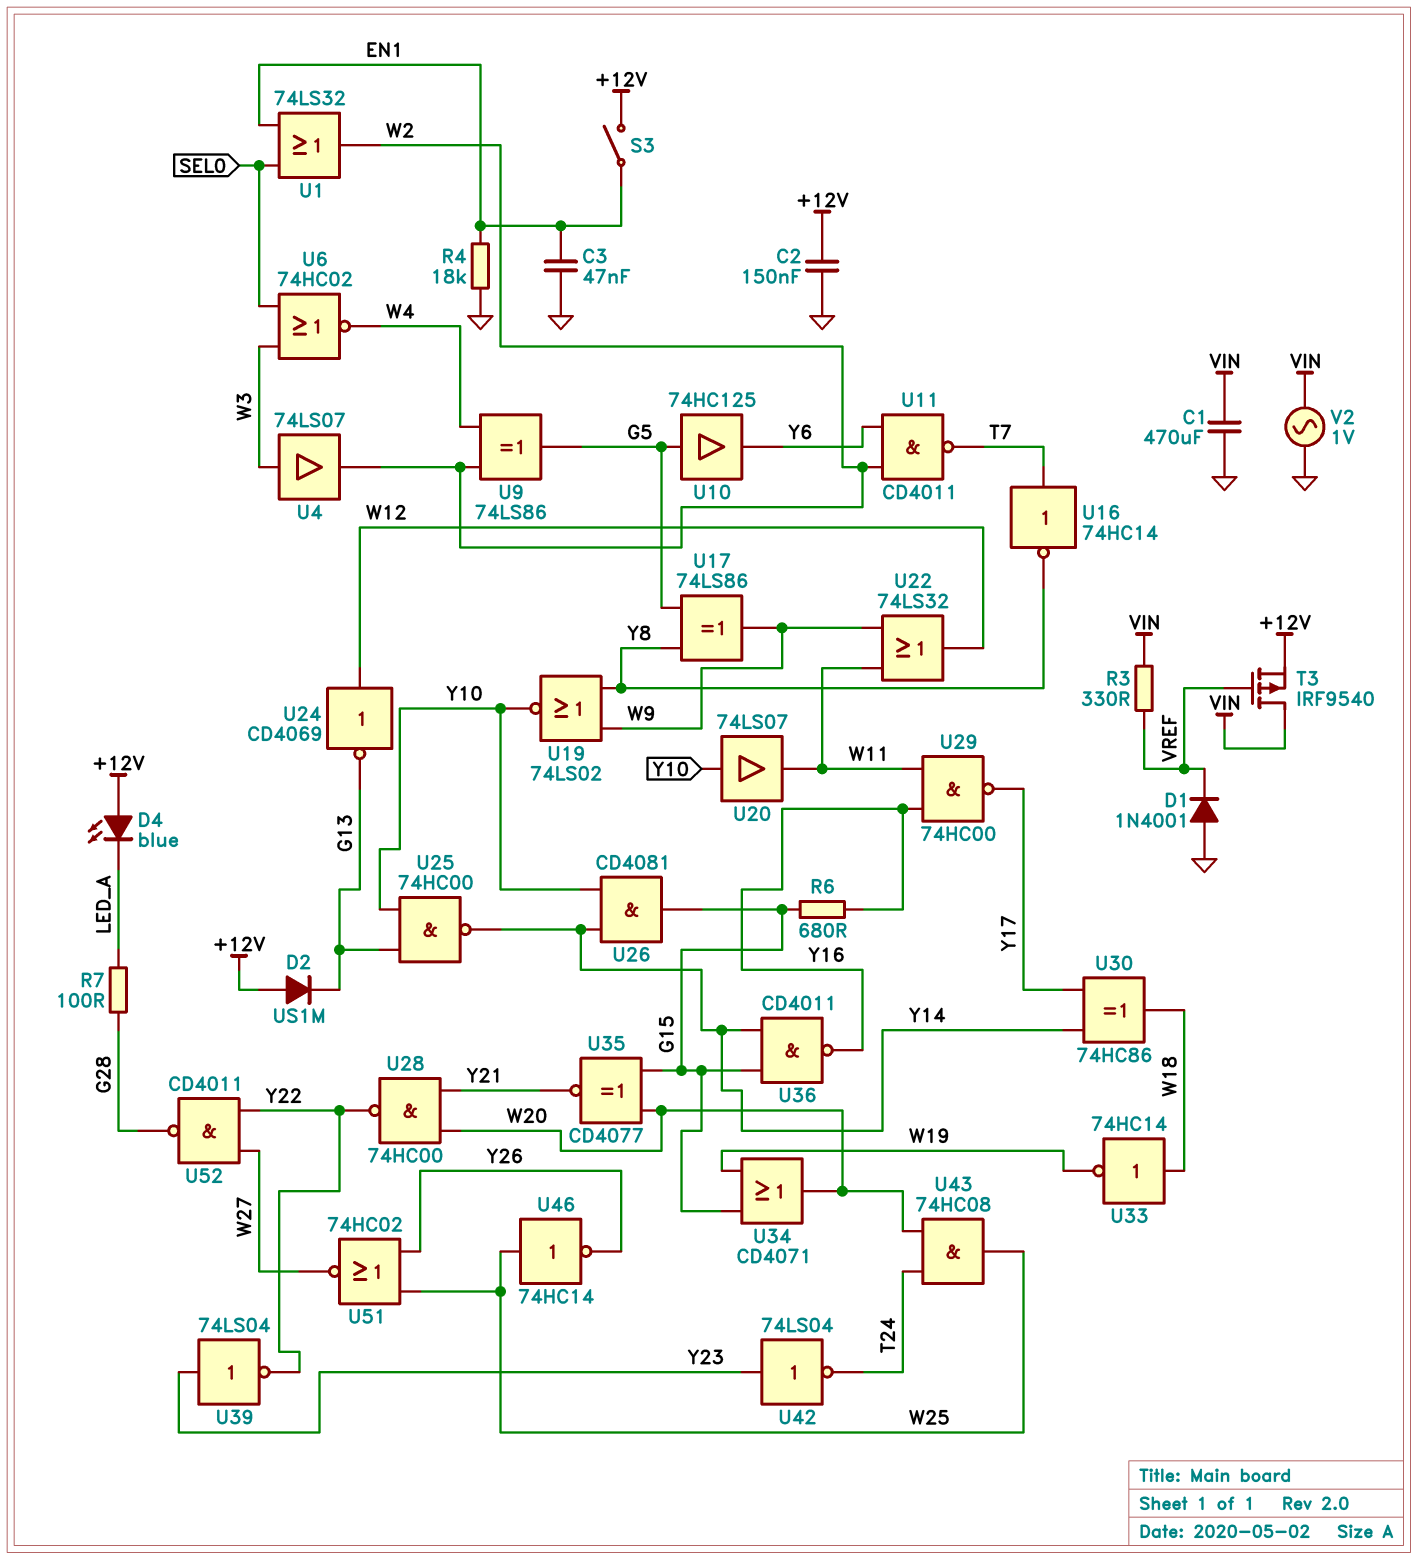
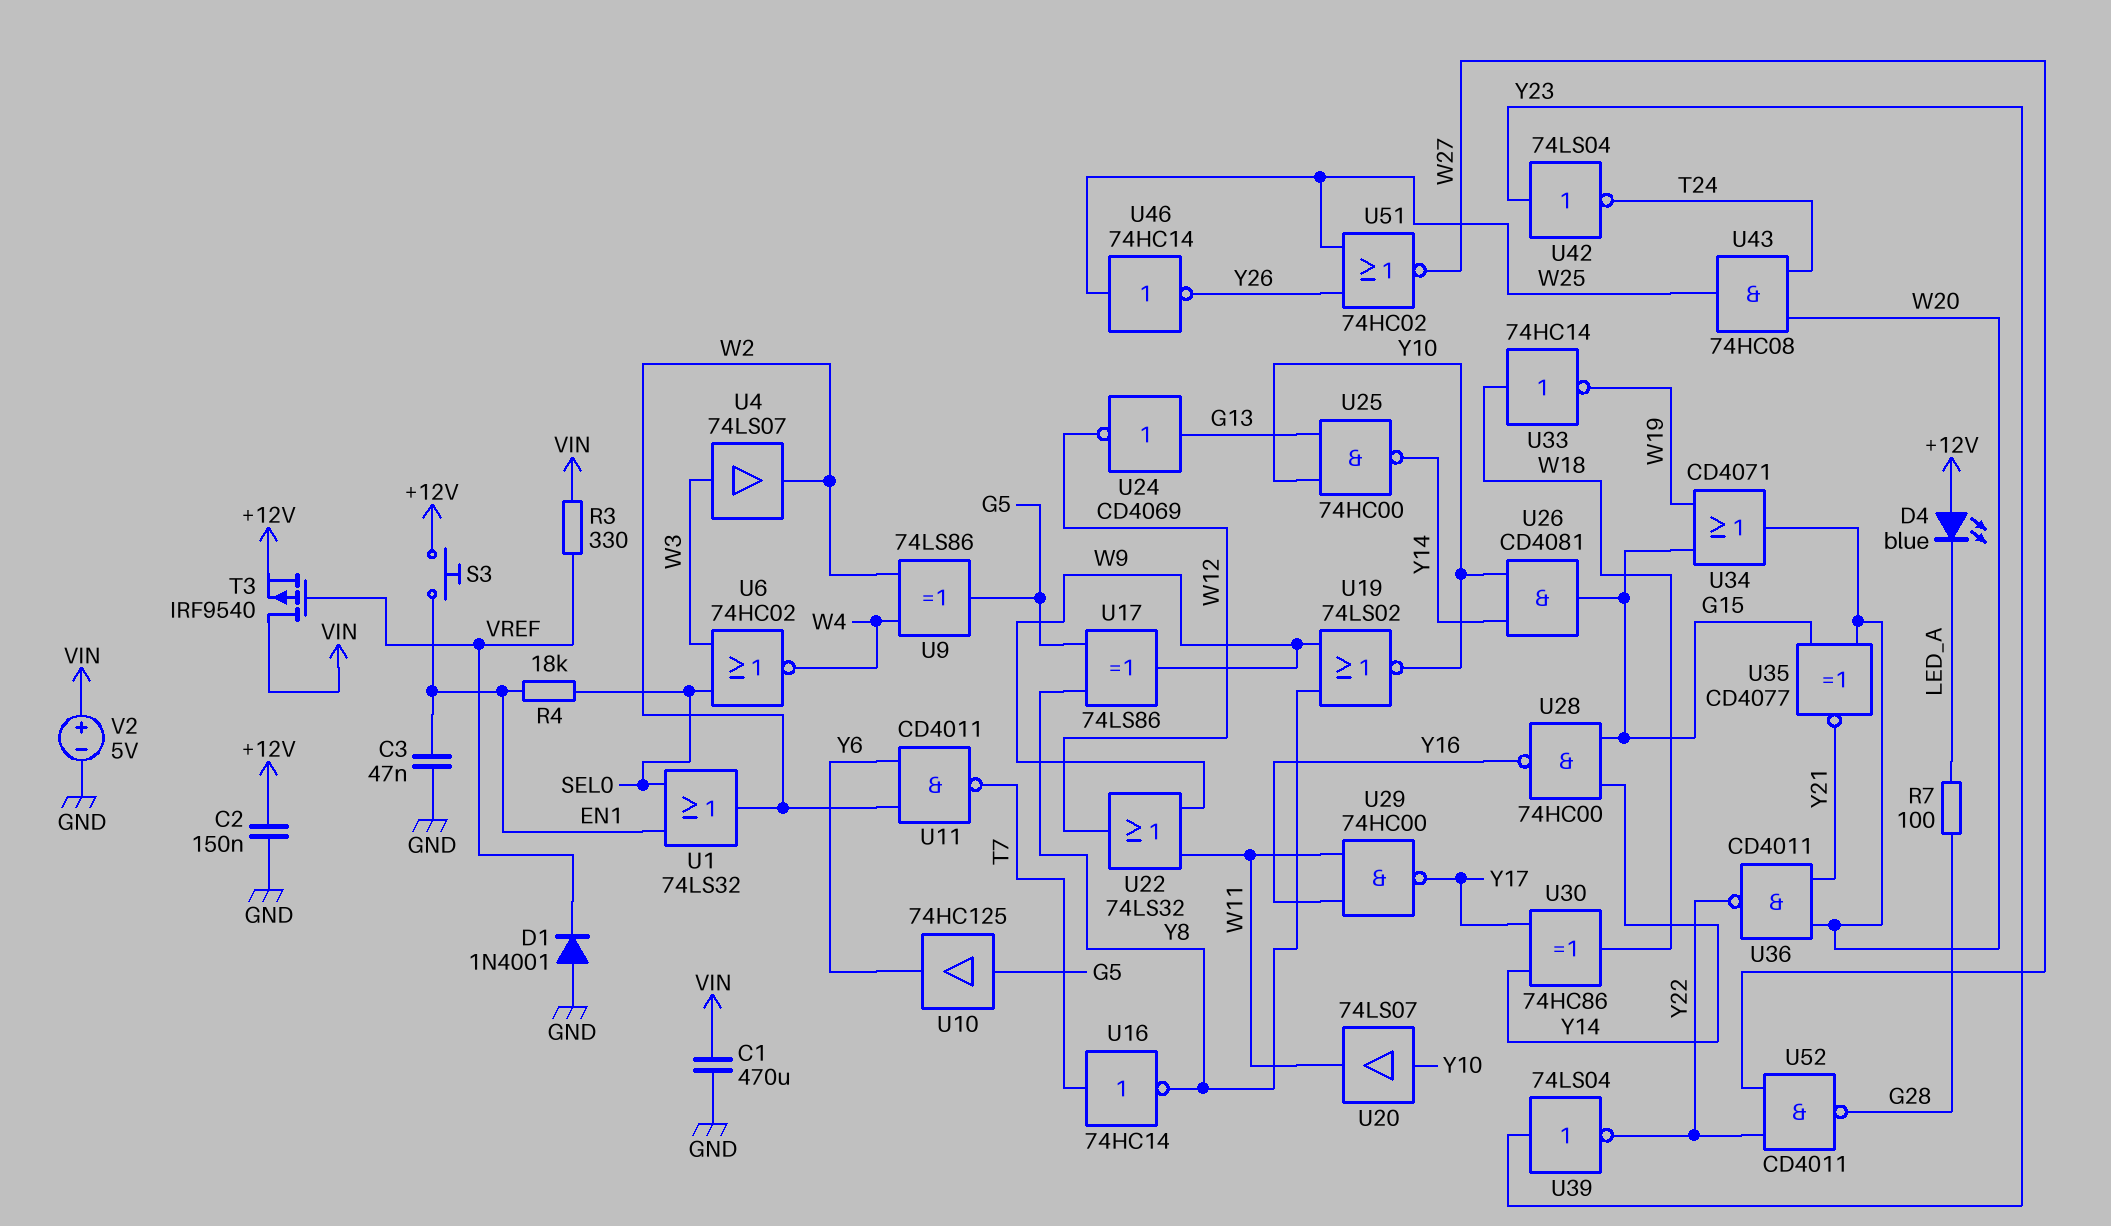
D2: diode US1M (A +12V, K G13) -> none
R4: 18k (EN1, GND) -> 18k (EN1, SEL0)
R6: 680 (G15, Y16) -> none
S3: switch (+12V, EN1) -> button (+12V, EN1)
U24: NOT CD4069 (in W12, out G13) -> NOT CD4069 (in G13, out W12)
U28: NAND 74HC00 (in W20, in Y21, out Y22) -> NAND 74HC00 (in G15, in Y14, out Y16)
U36: NAND CD4011 (in G15, in Y14, out Y16) -> NAND CD4011 (in W20, in Y21, out Y22)
V2: AC 1V (GND, VIN) -> 5V (plus VIN, minus GND)

